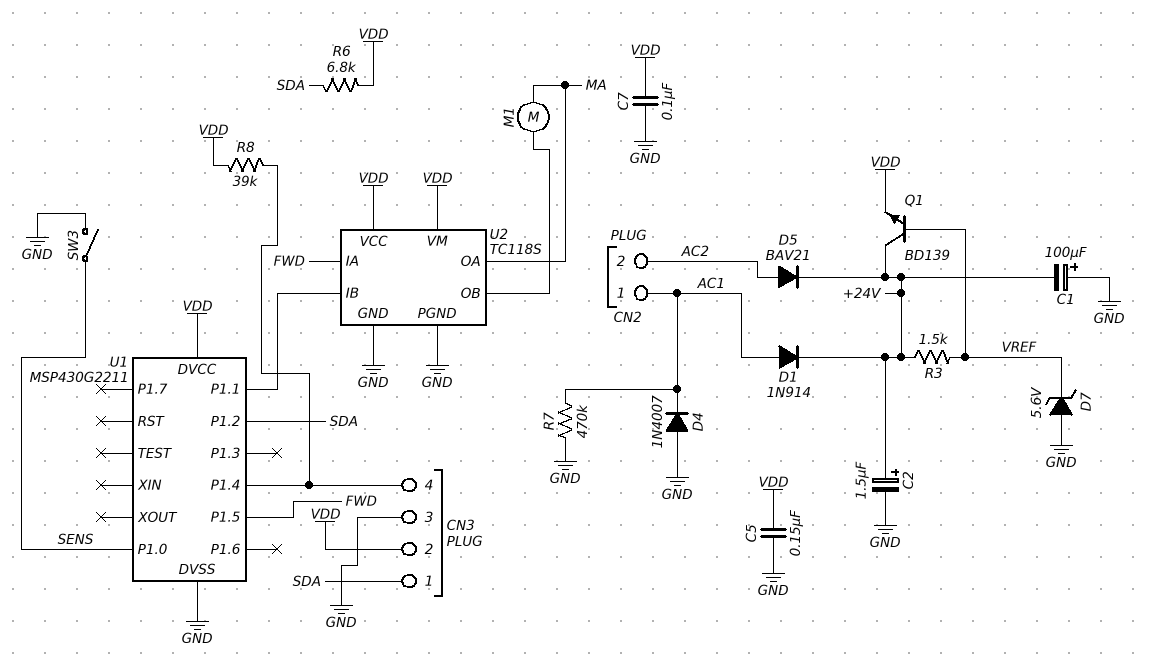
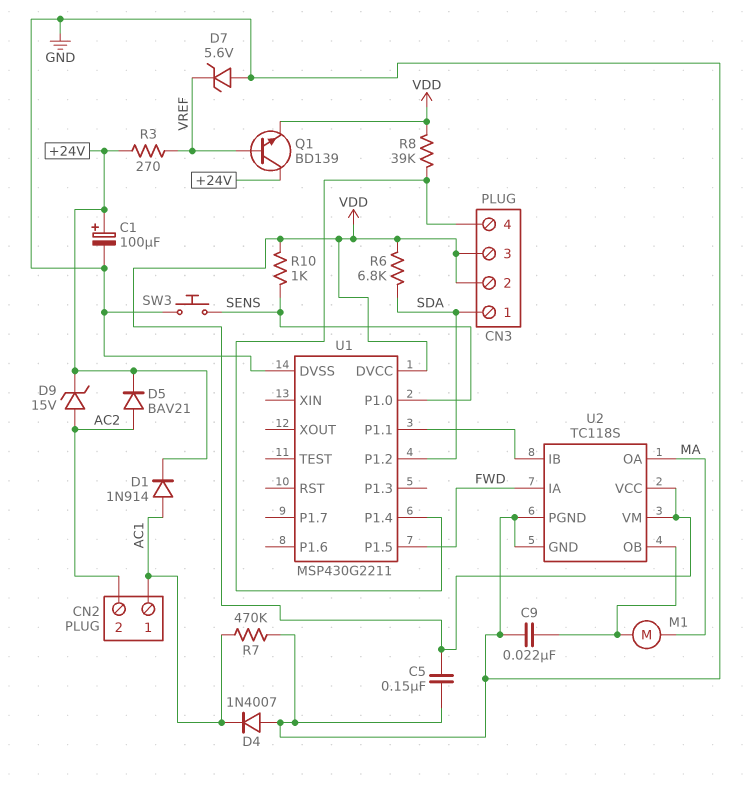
C1: 100uF (plus GND, minus +24V) -> 100uF (plus +24V, minus GND)
C2: 1.5uF (plus +24V, minus GND) -> none
C7: 100nF (GND, VDD) -> none
C9: none -> 22nF (GND, U2/OB)
CN3 pin 3: GND -> VDD
D9: none -> zener 15V (A AC2, K +24V)
R3: 1.5k (+24V, VREF) -> 270 (+24V, VREF)
R10: none -> 1k (SENS, VDD)
SW3: switch (GND, SENS) -> button (GND, SENS)

